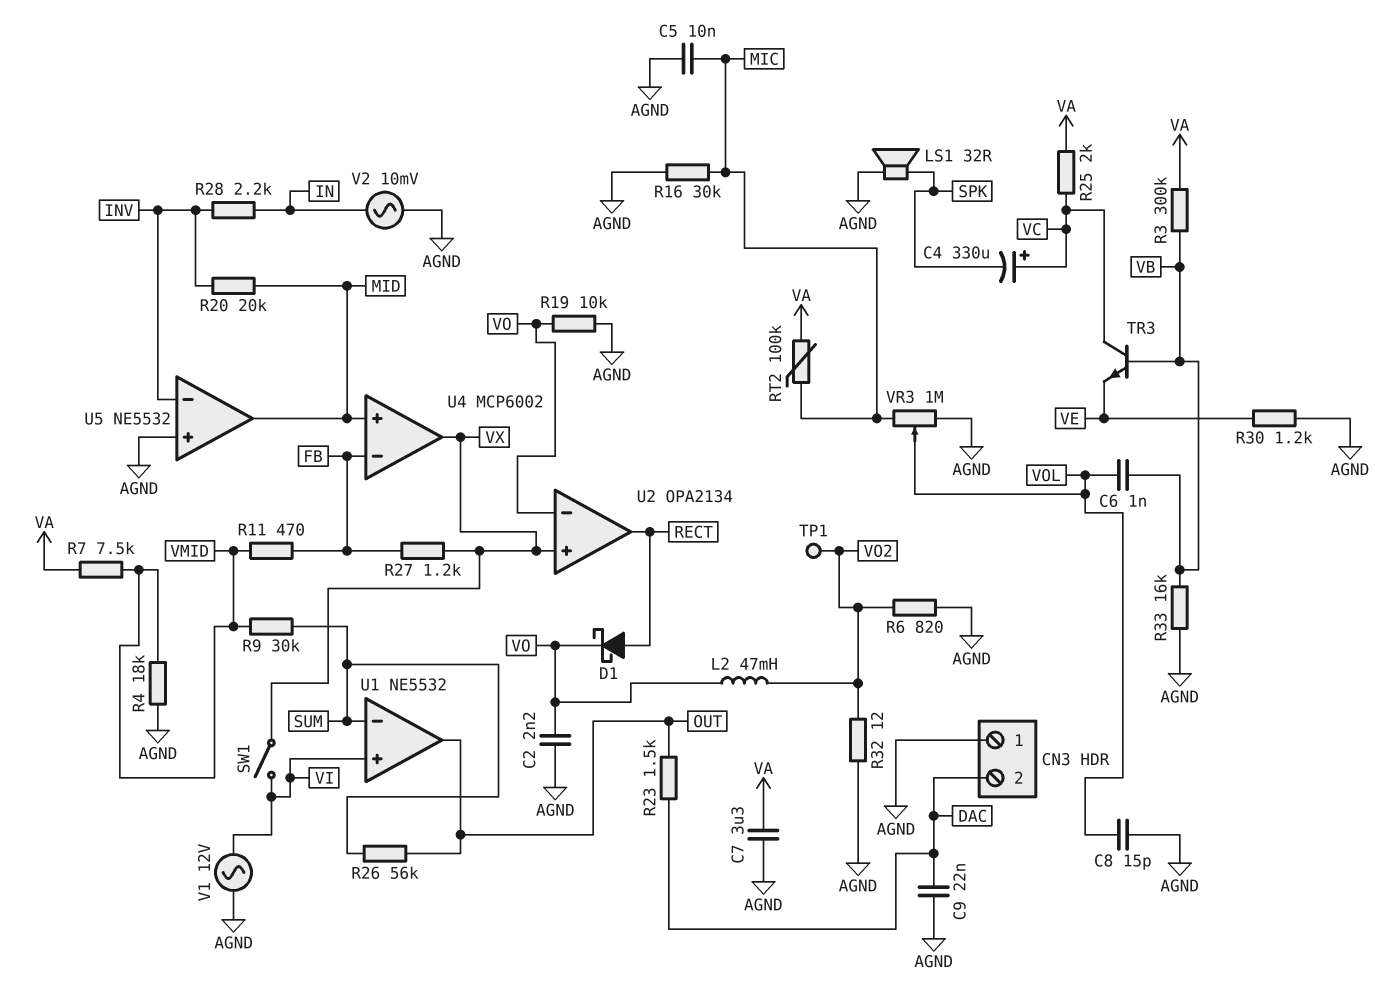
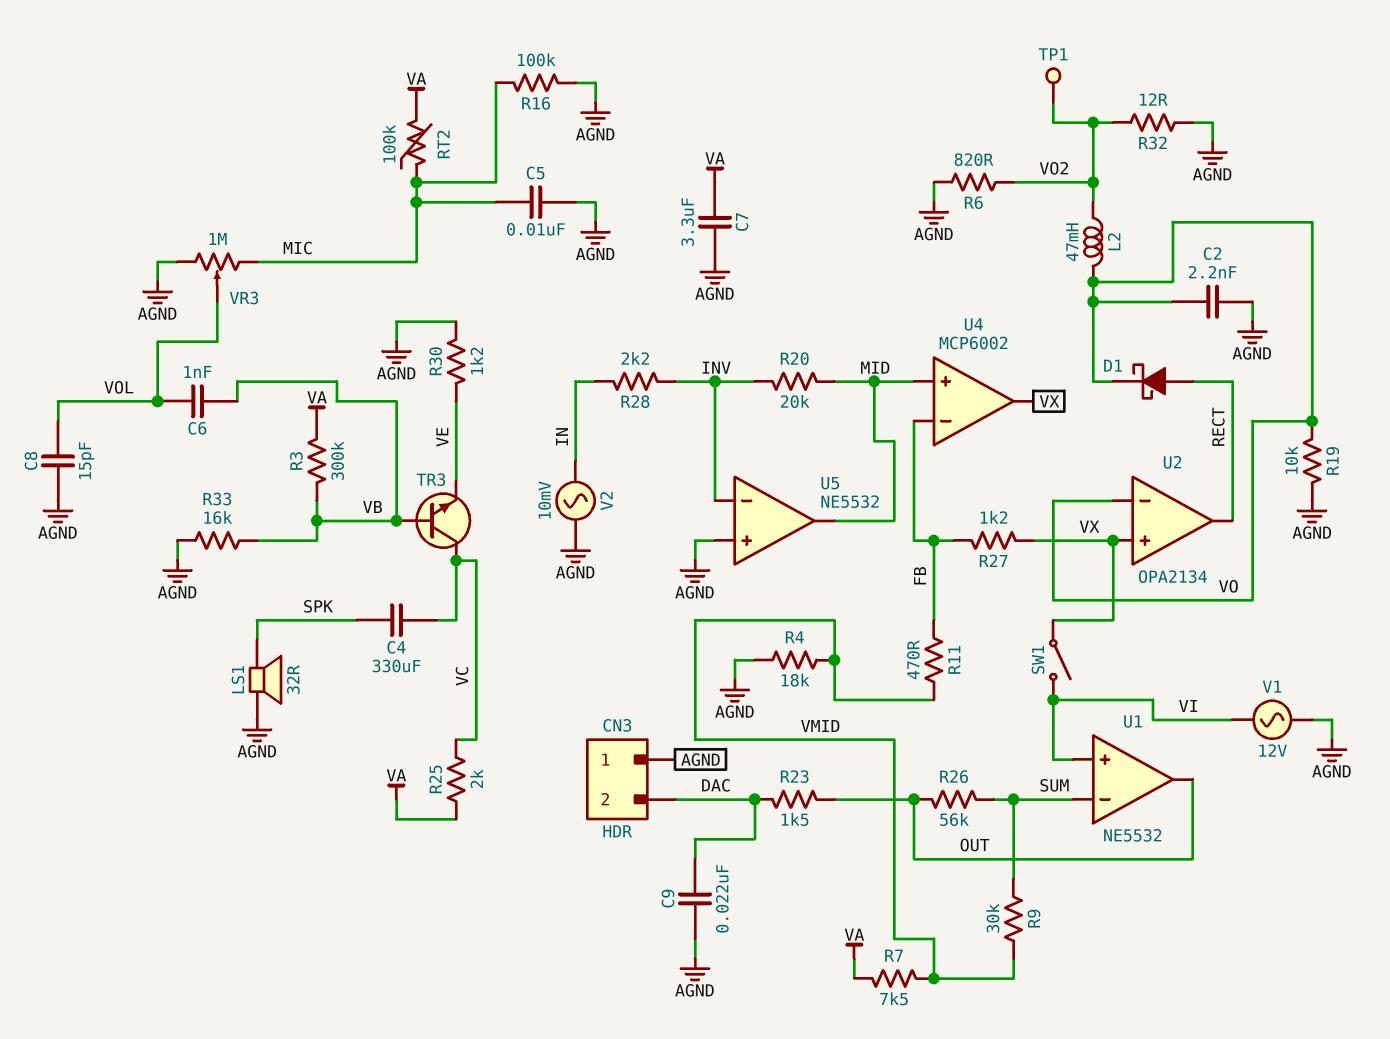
C4: 330uF (plus VC, minus SPK) -> 330uF (SPK, VC)
R16: 30k (AGND, MIC) -> 100k (AGND, MIC)

